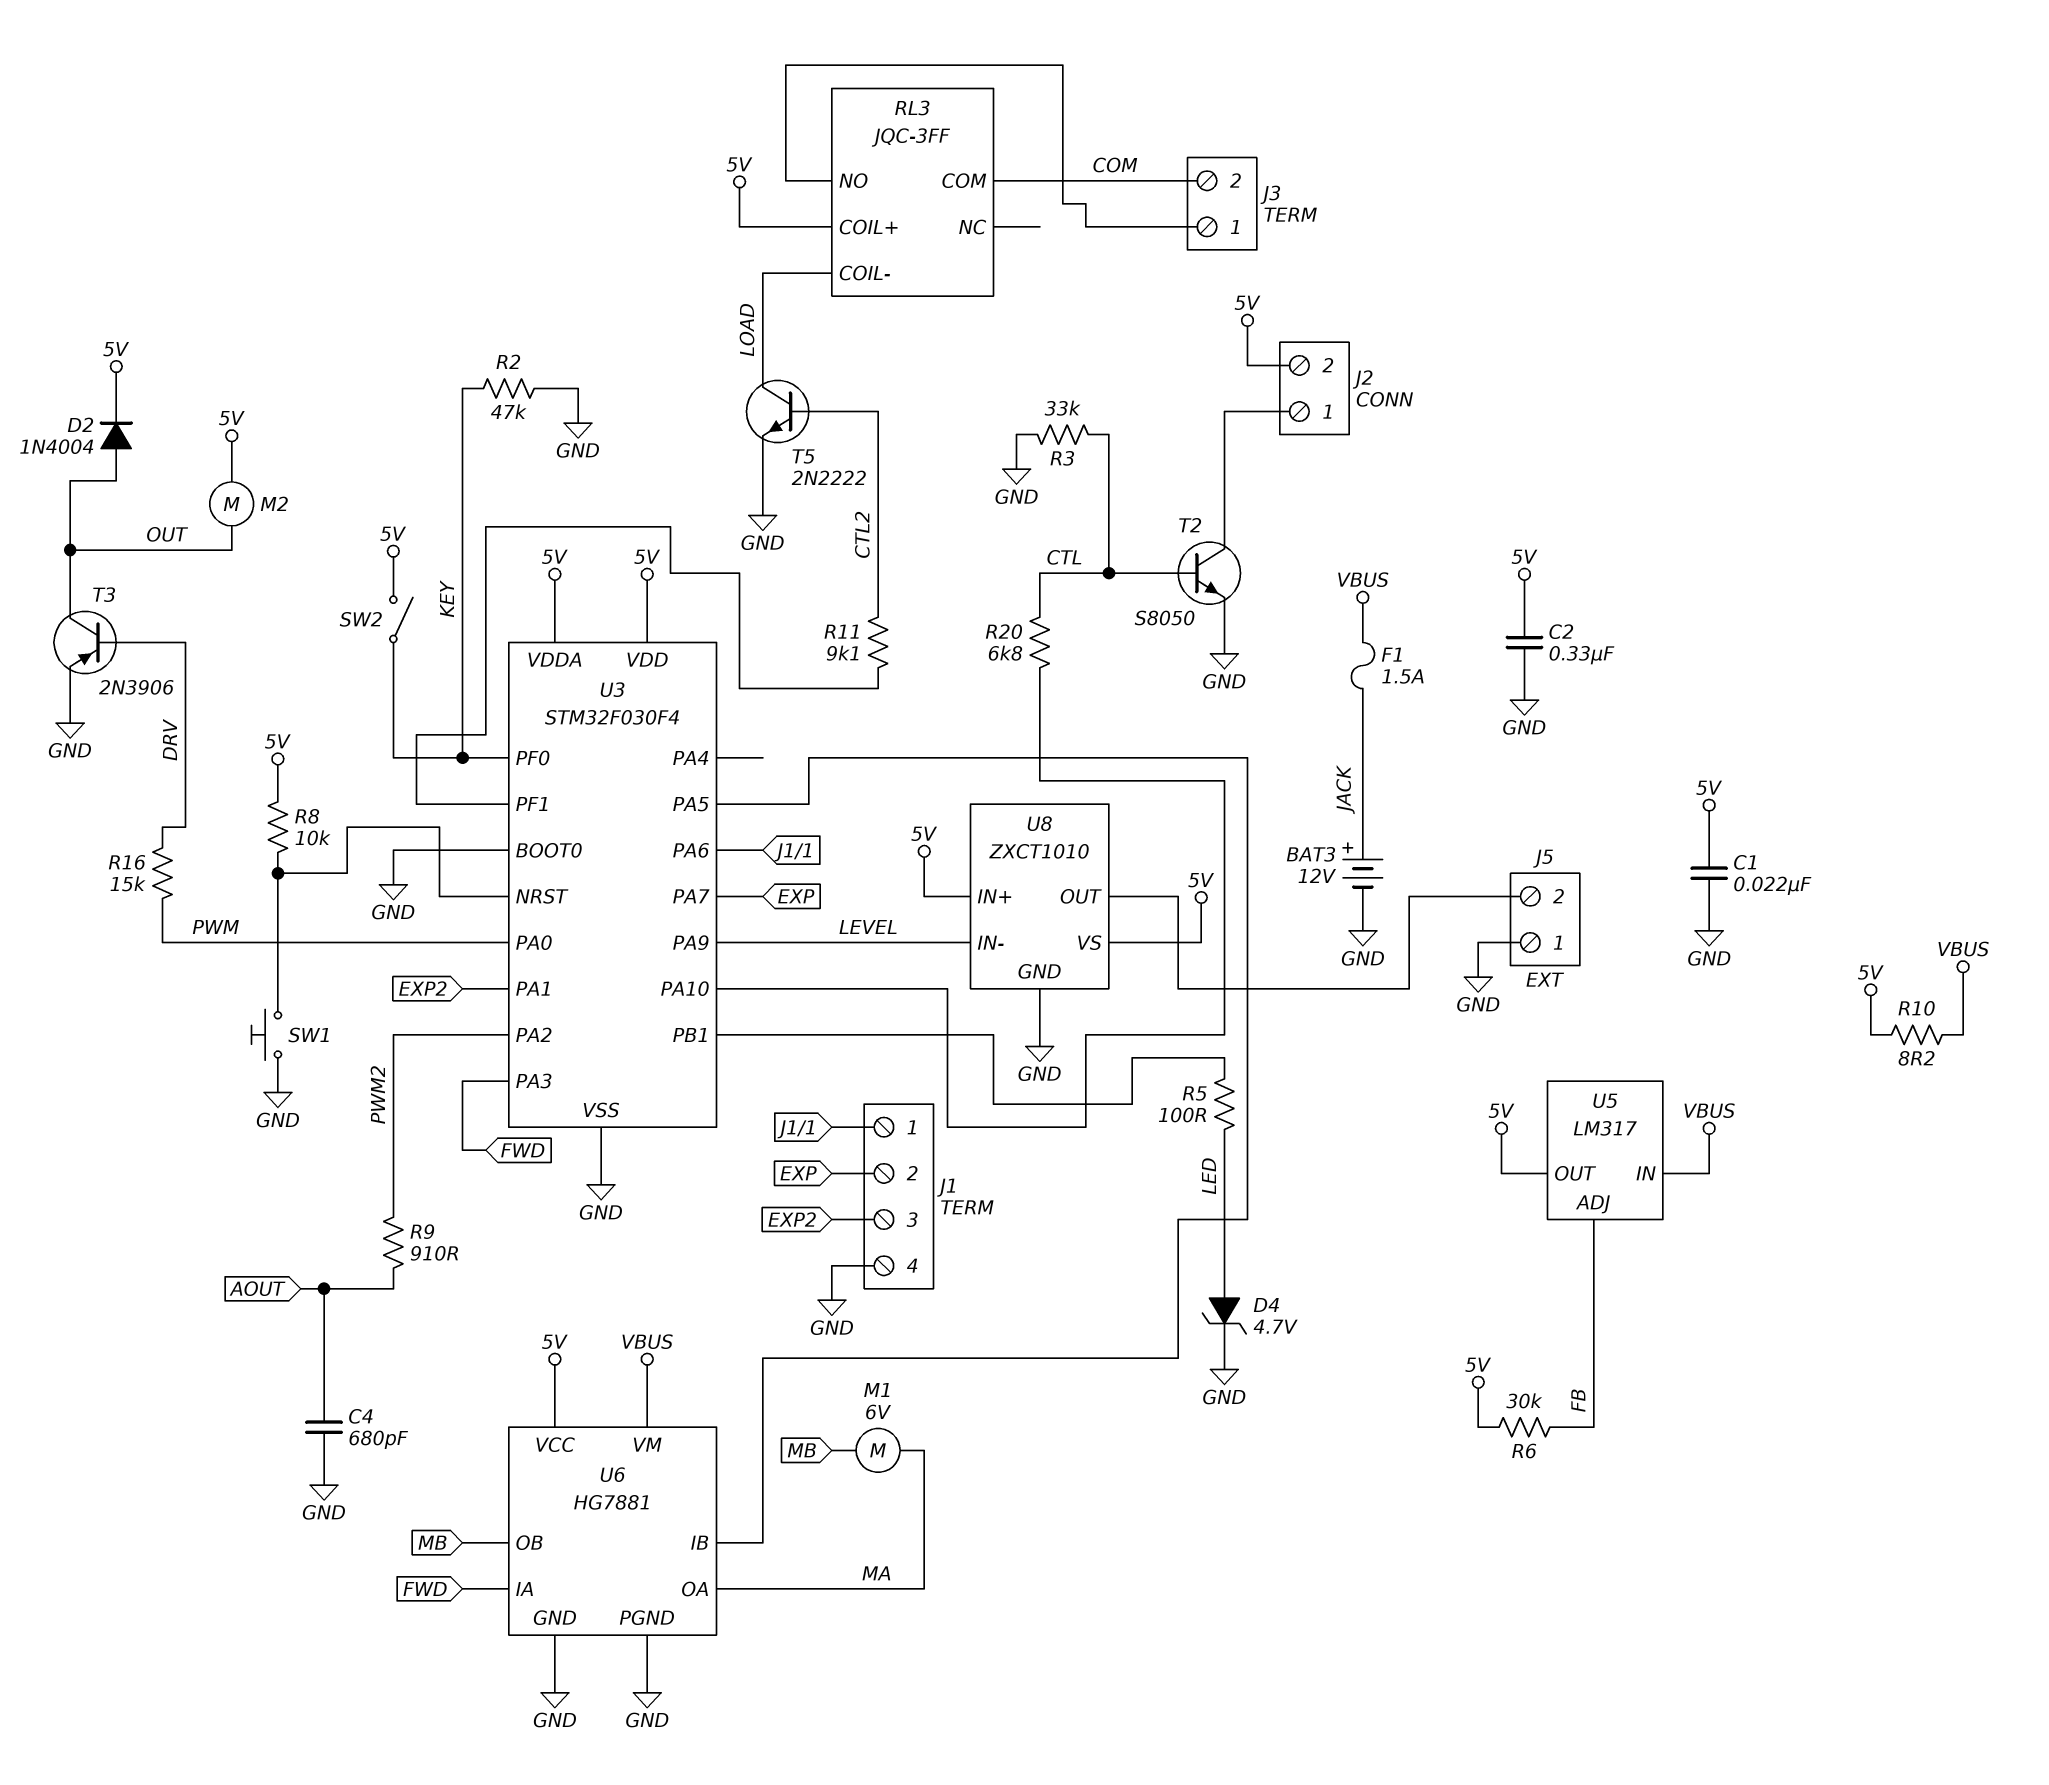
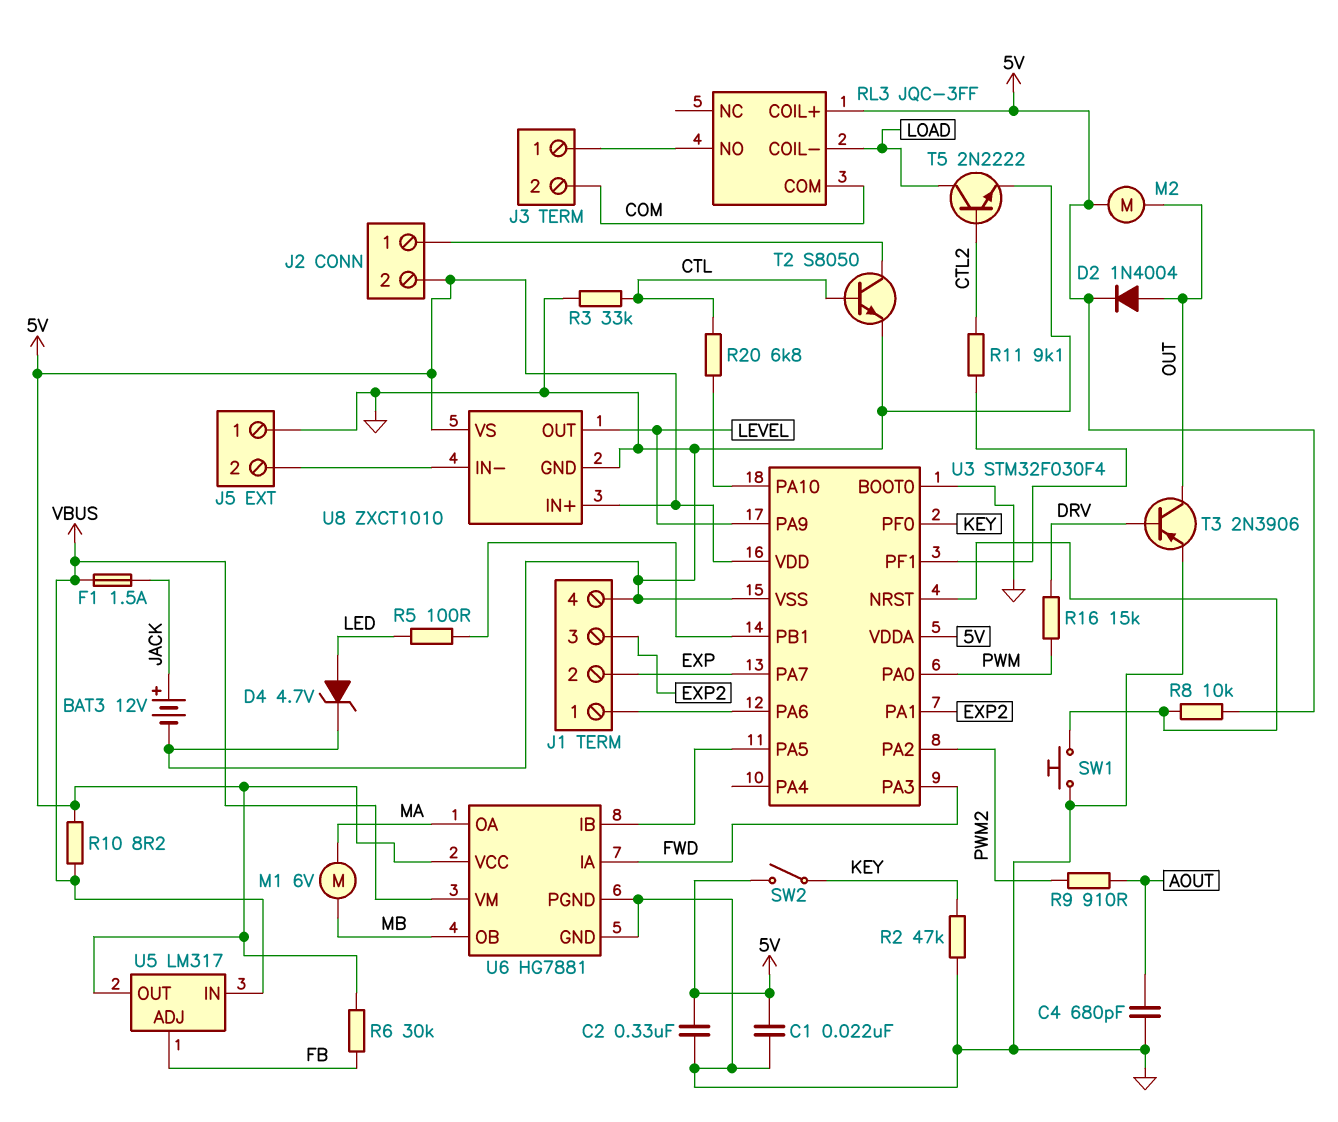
U8 pin IN-: LEVEL -> J5/2
U8 pin OUT: J5/2 -> LEVEL

